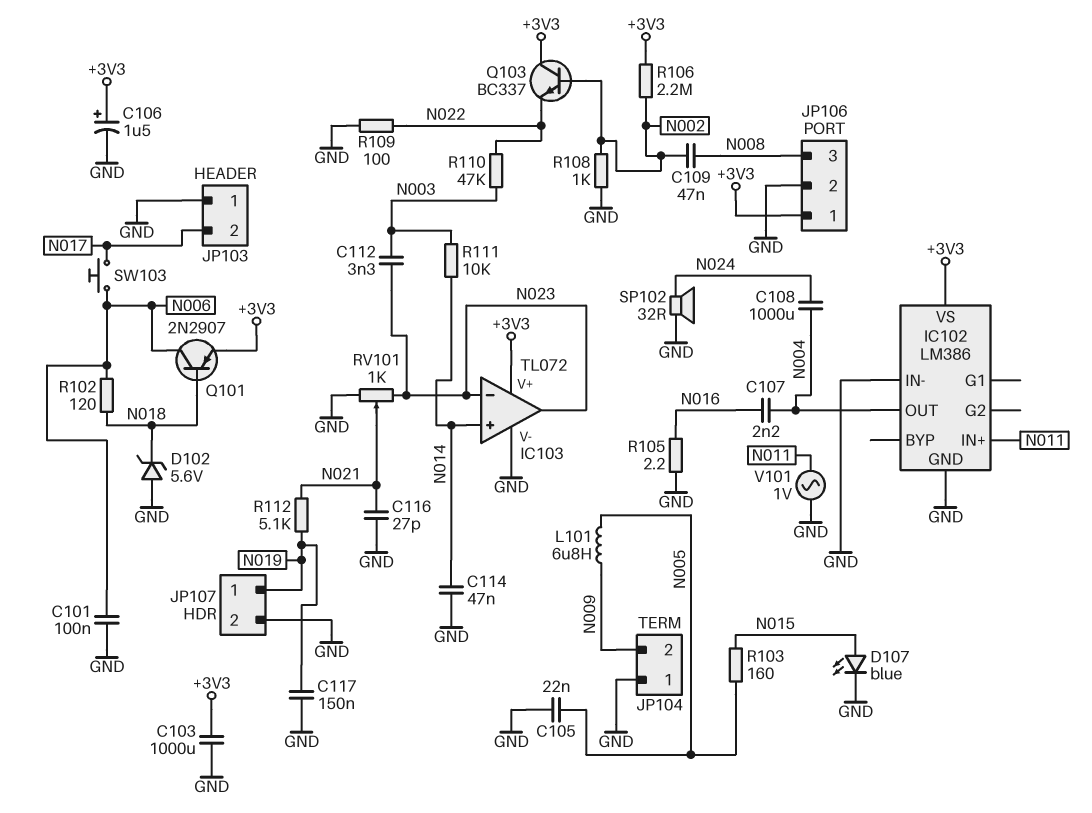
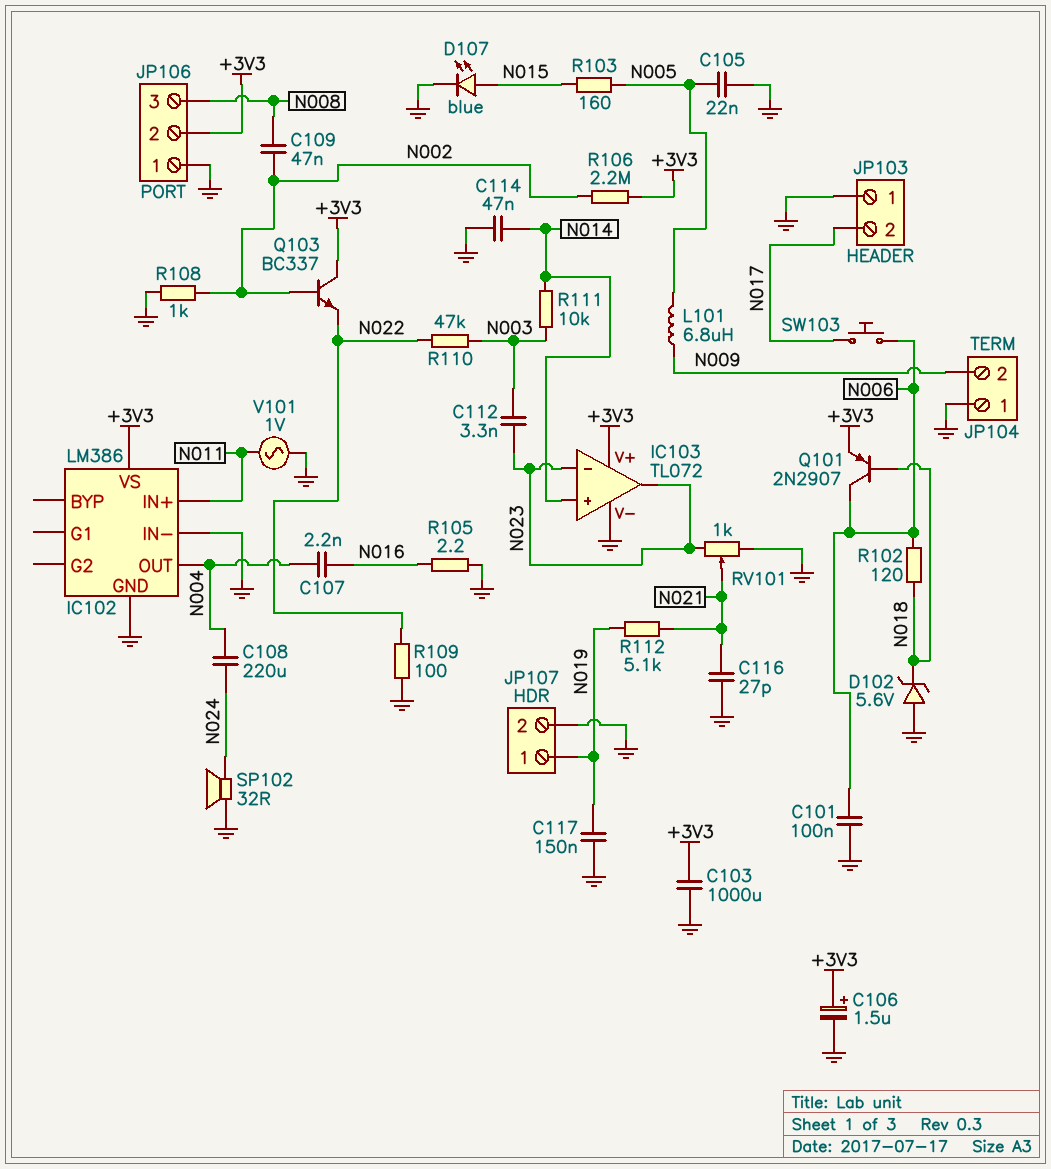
C108: 1000uF (N004, N024) -> 220uF (N004, N024)
JP106 pin 1: +3V3 -> GND
JP106 pin 2: GND -> +3V3

